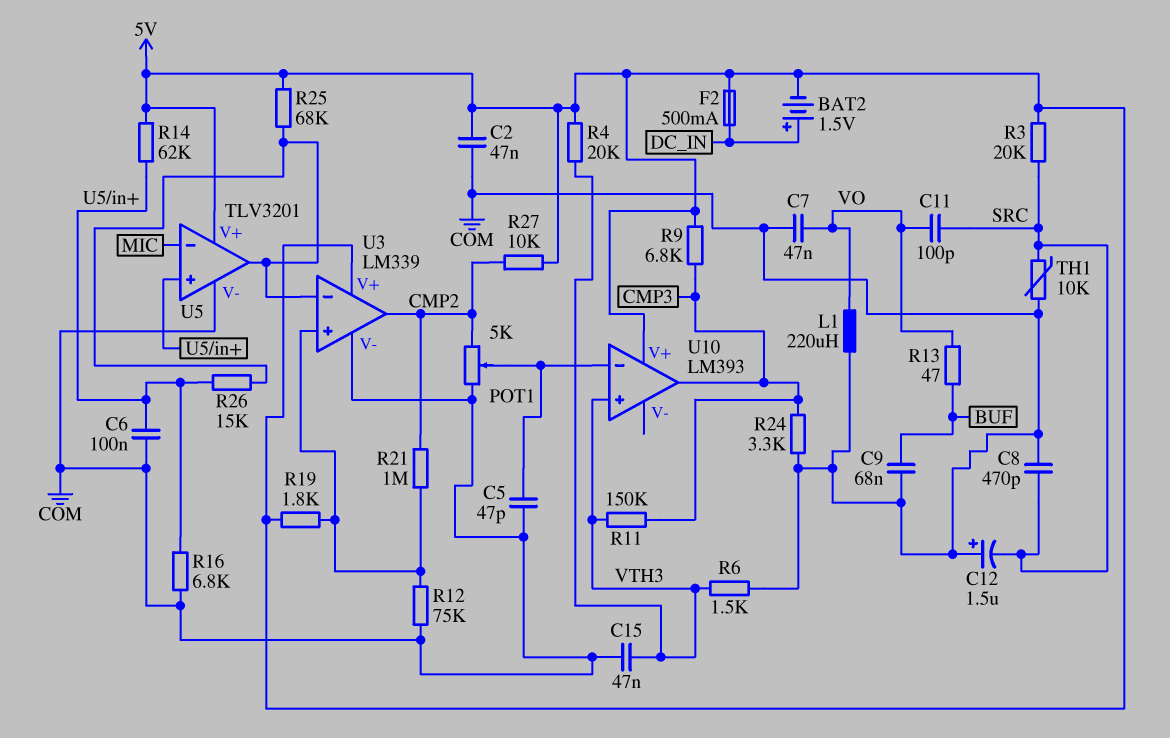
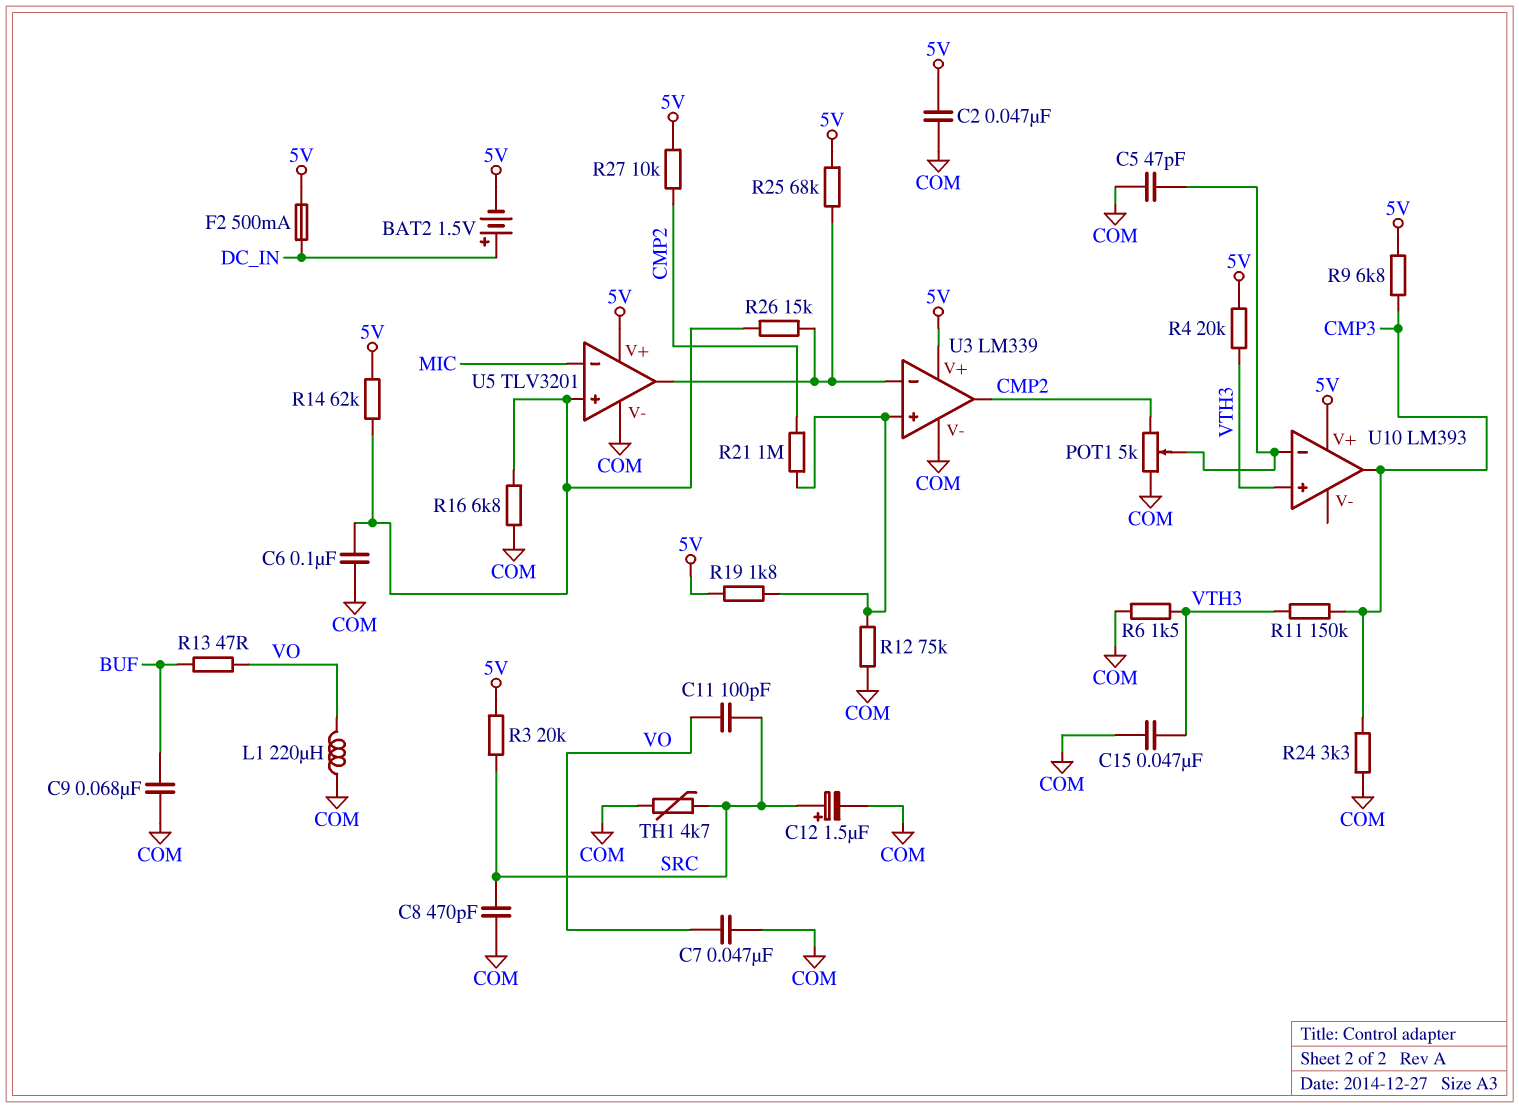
C12: 1.5uF (plus COM, minus SRC) -> 1.5uF (plus SRC, minus COM)
TH1: 10k (COM, SRC) -> 4.7k (COM, SRC)

